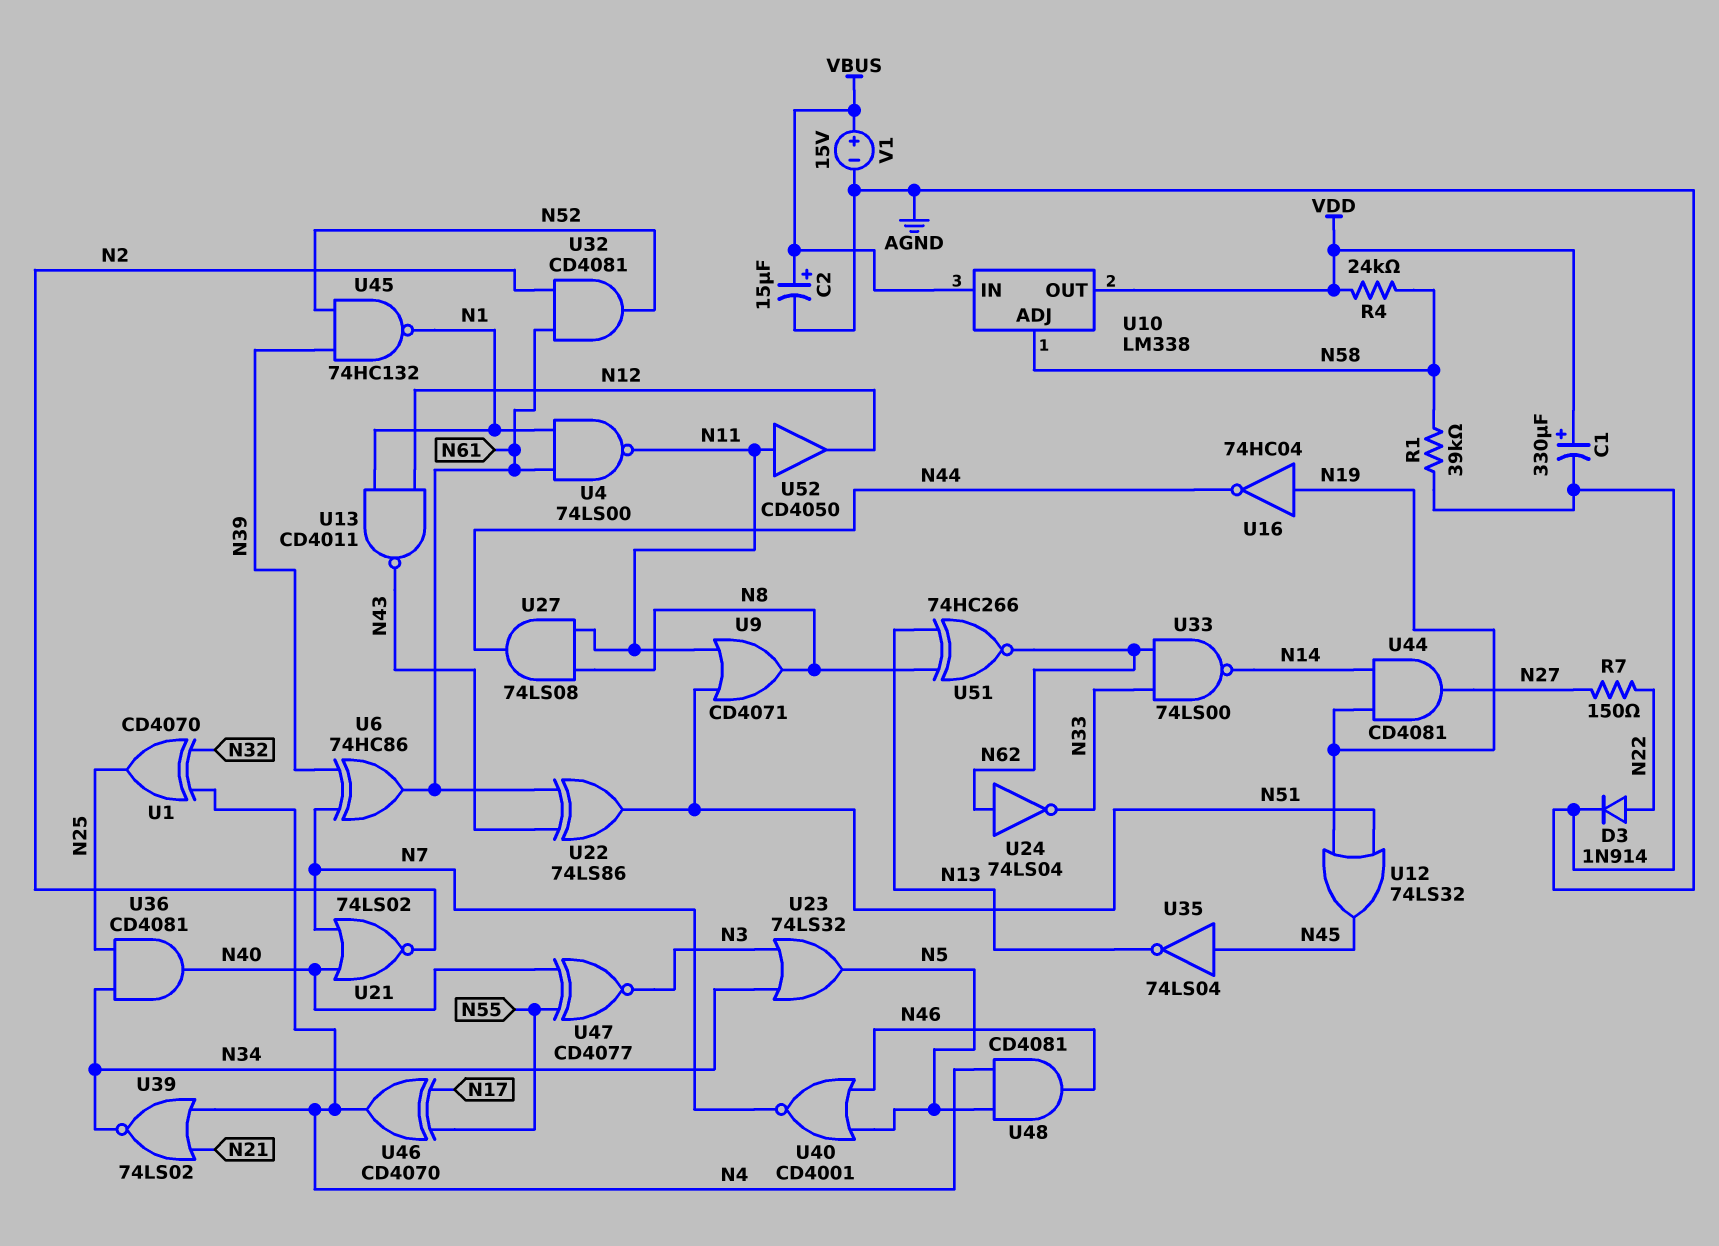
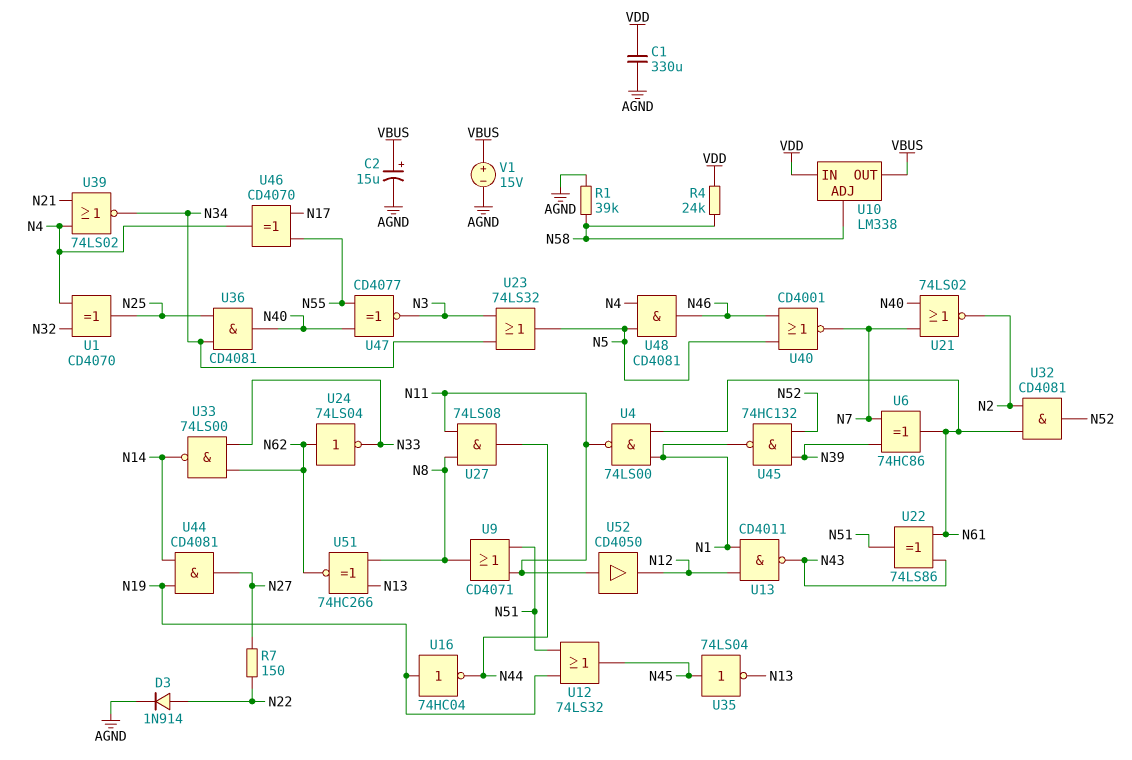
C1: 330uF (plus VDD, minus AGND) -> 330uF (AGND, VDD)
U10 pin IN: VBUS -> VDD
U10 pin OUT: VDD -> VBUS

